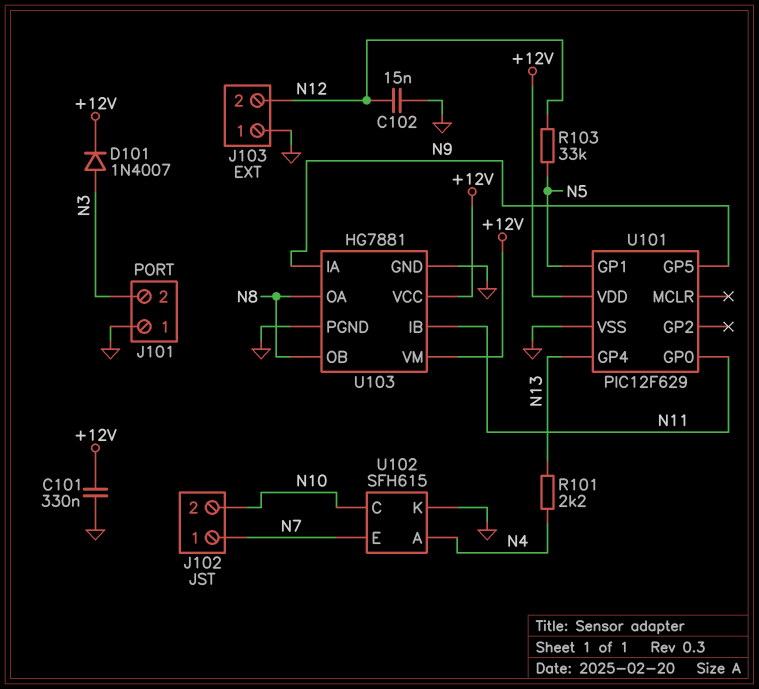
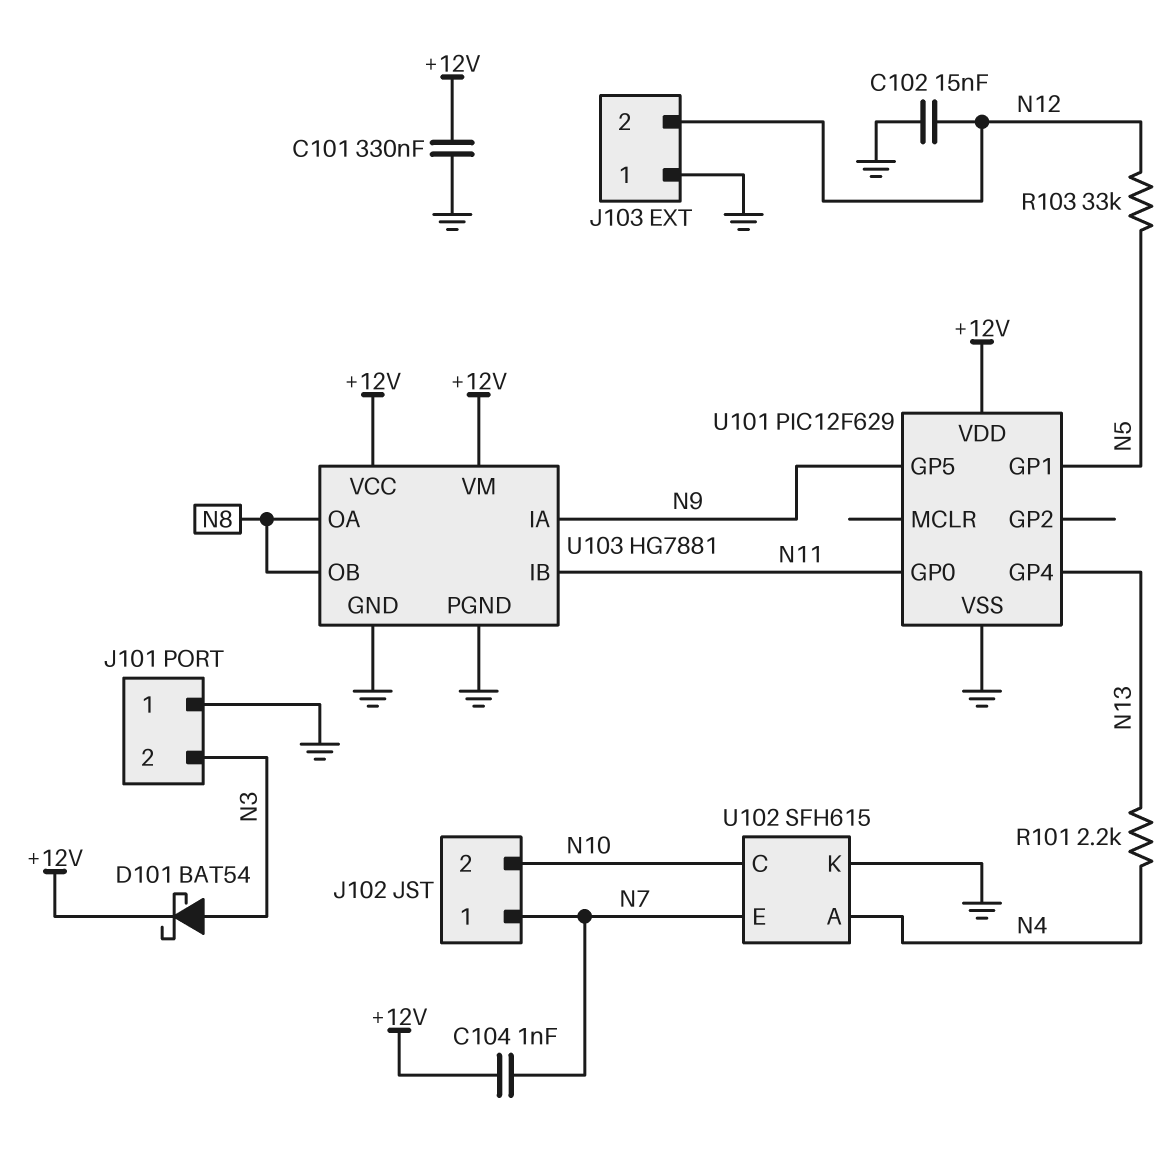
C104: none -> 1nF (+12V, N7)
D101: diode 1N4007 (A N3, K +12V) -> schottky BAT54 (A N3, K +12V)

